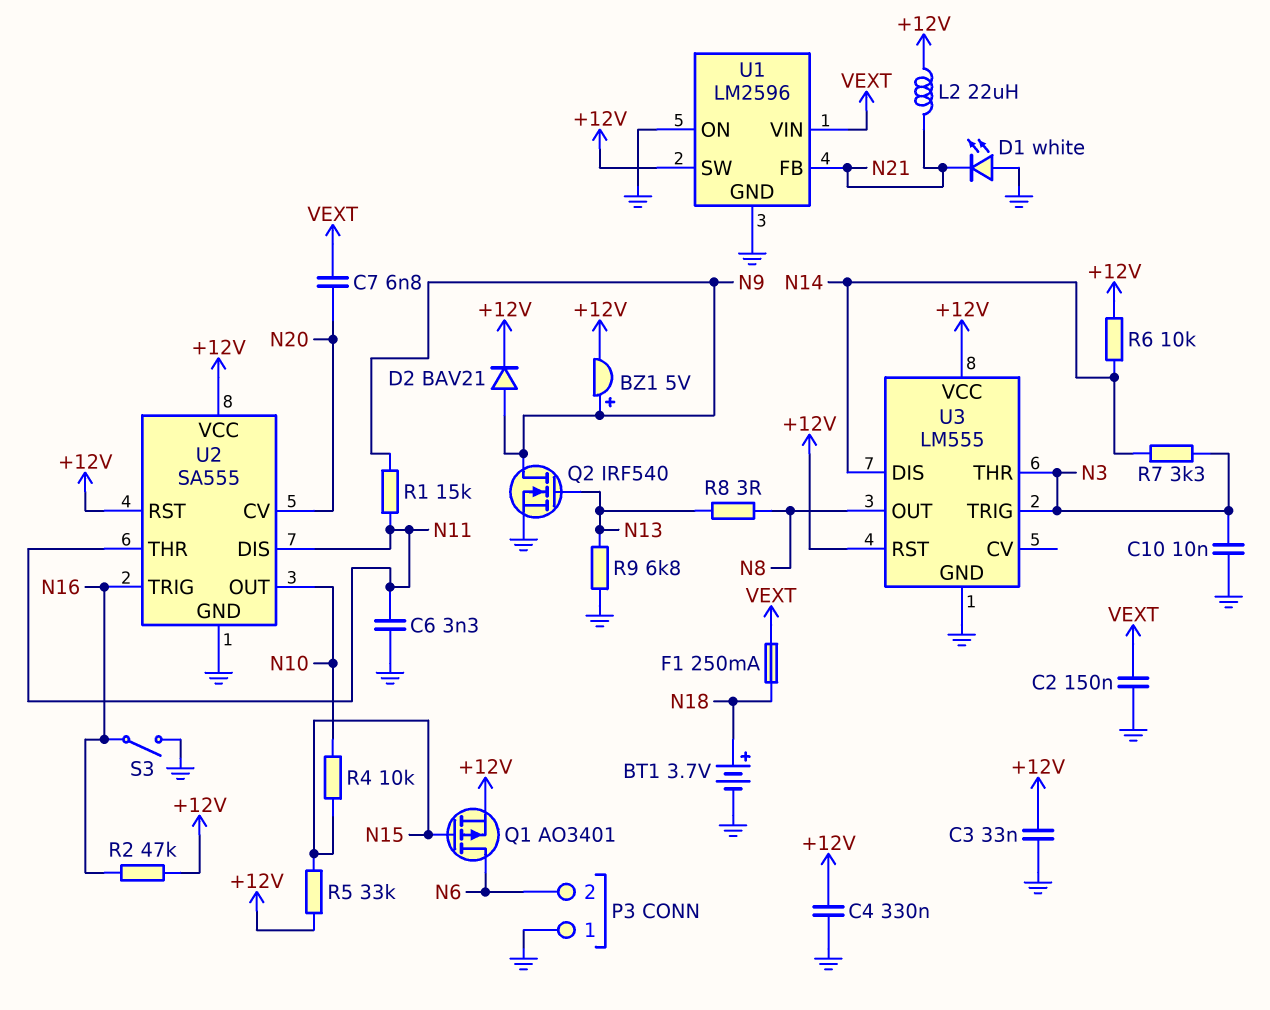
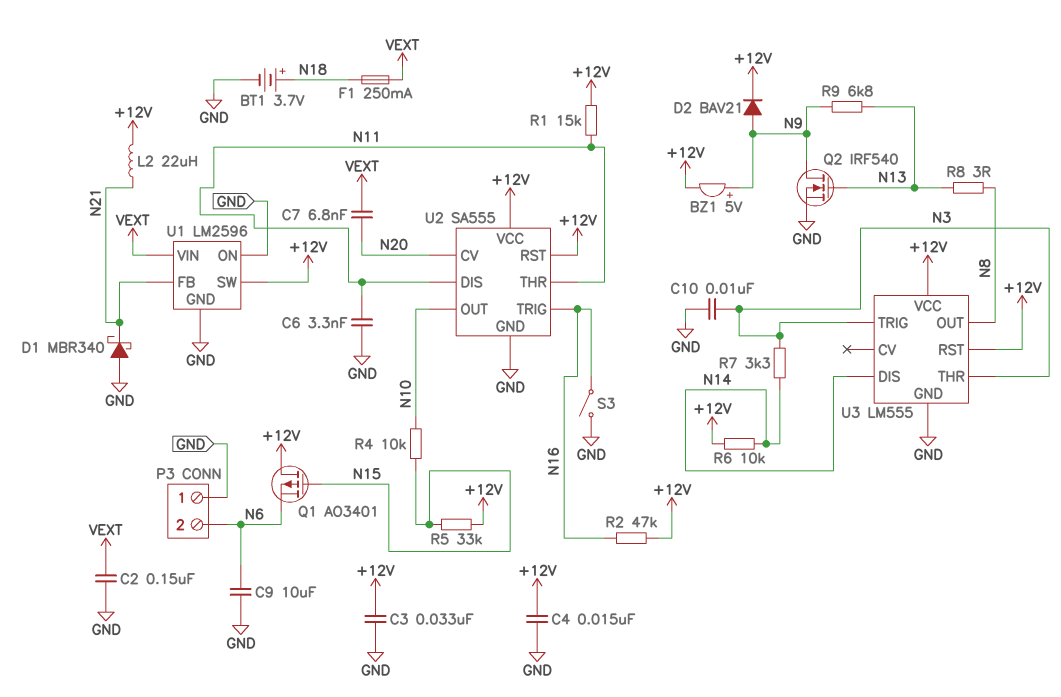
C4: 330nF (+12V, GND) -> 15nF (+12V, GND)
C9: none -> 10uF (GND, N6)
D1: LED white (A GND, K N21) -> schottky MBR340 (A GND, K N21)
Q1: PMOS AO3401 (G N15, D N6, S +12V) -> PMOS AO3401 (G N15, D +12V, S N6)
R1: 15k (N9, N11) -> 15k (+12V, N11)
R9: 6.8k (GND, N13) -> 6.8k (N9, N13)

